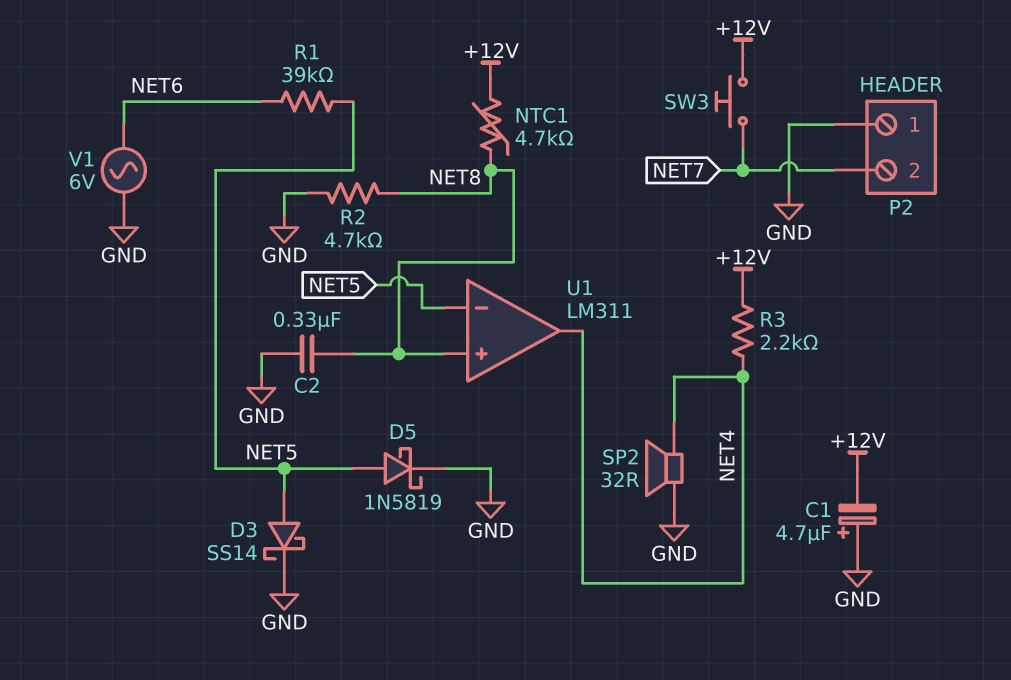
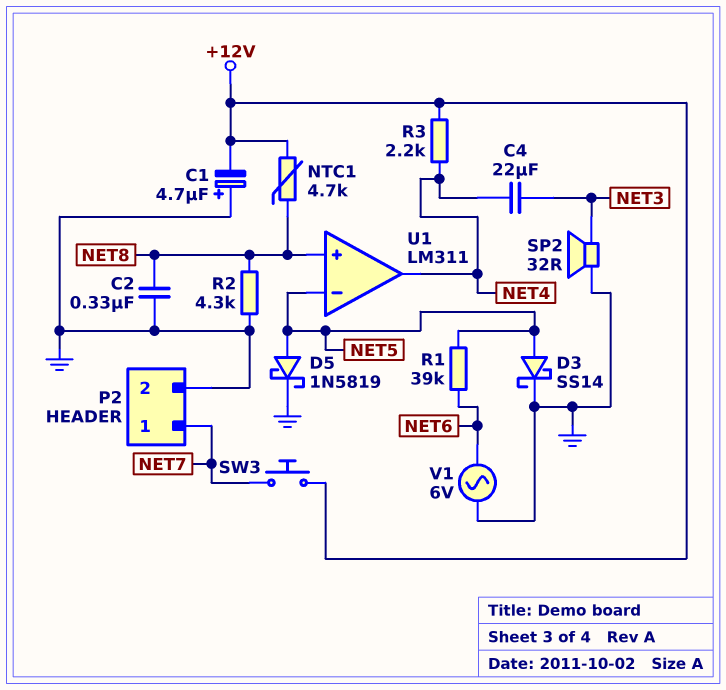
C4: none -> 22uF (NET3, NET4)
P2 pin 1: GND -> NET7
P2 pin 2: NET7 -> GND
R2: 4.7k (GND, NET8) -> 4.3k (GND, NET8)
SP2: speaker 32R (GND, NET4) -> speaker 32R (GND, NET3)

